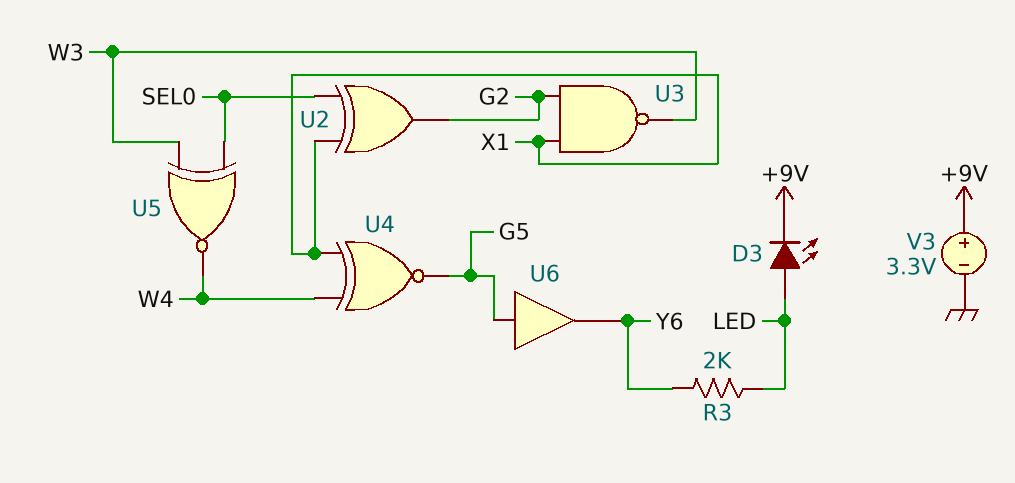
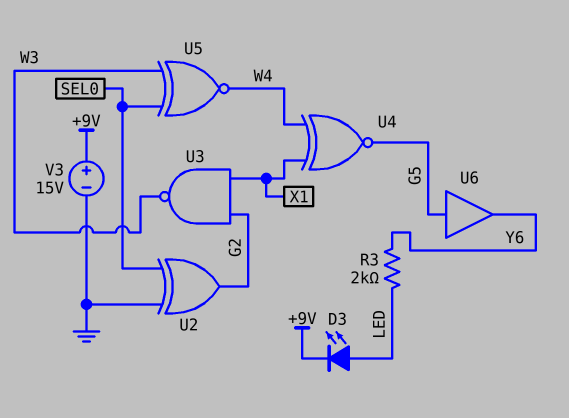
U2: XOR (in SEL0, in X1, out G2) -> XOR (in GND, in SEL0, out G2)
V3: 3.3V (plus +9V, minus GND) -> 15V (plus +9V, minus GND)

